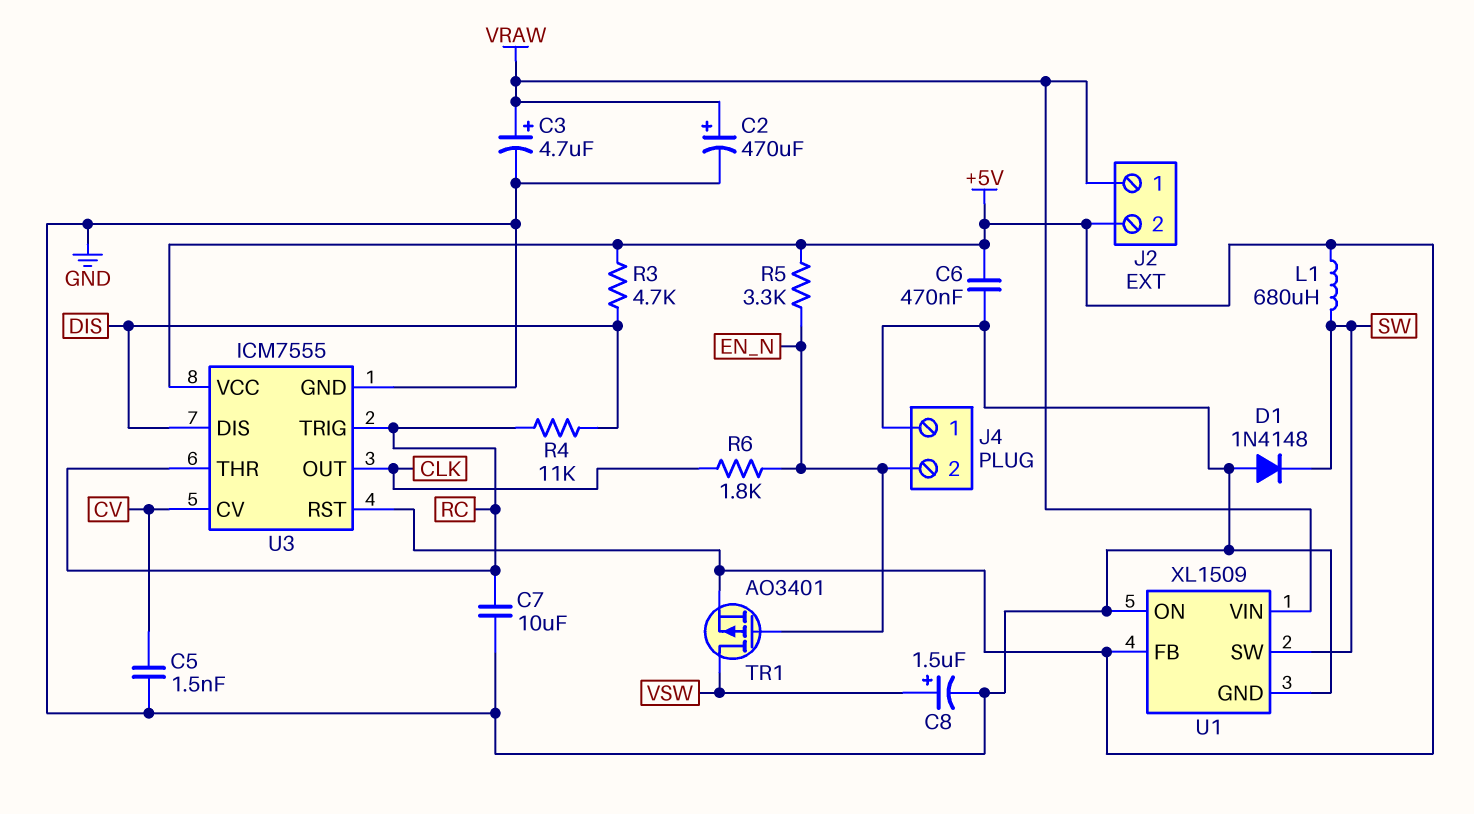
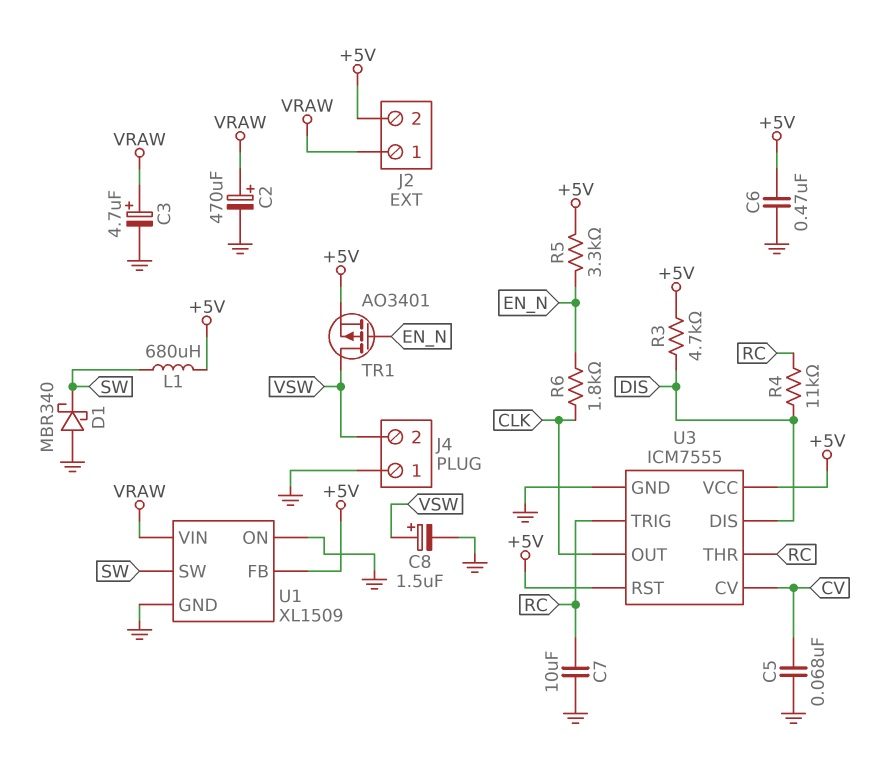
C5: 1.5nF (CV, GND) -> 68nF (CV, GND)
D1: diode 1N4148 (A GND, K SW) -> schottky MBR340 (A GND, K SW)
J4 pin 2: EN_N -> VSW

